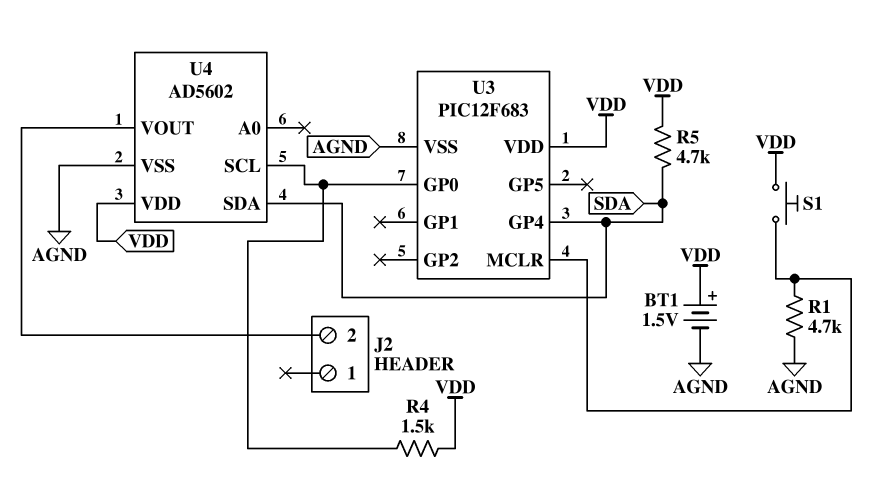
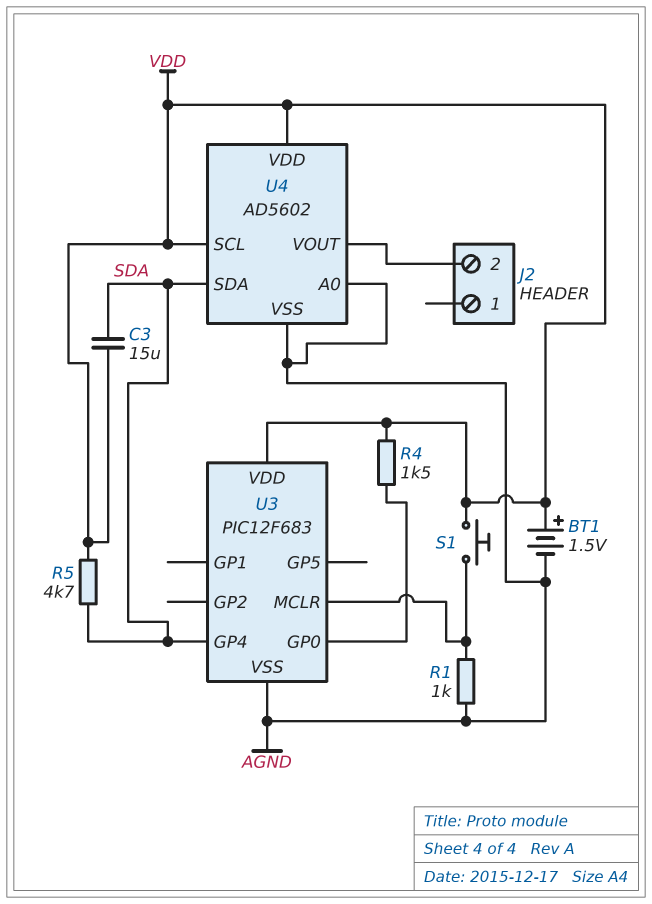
C3: none -> 15uF (SDA, VDD)
R1: 4.7k (AGND, U3/MCLR) -> 1k (AGND, U3/MCLR)
U4 pin A0: none -> AGND
U4 pin SCL: U3/GP0 -> VDD

